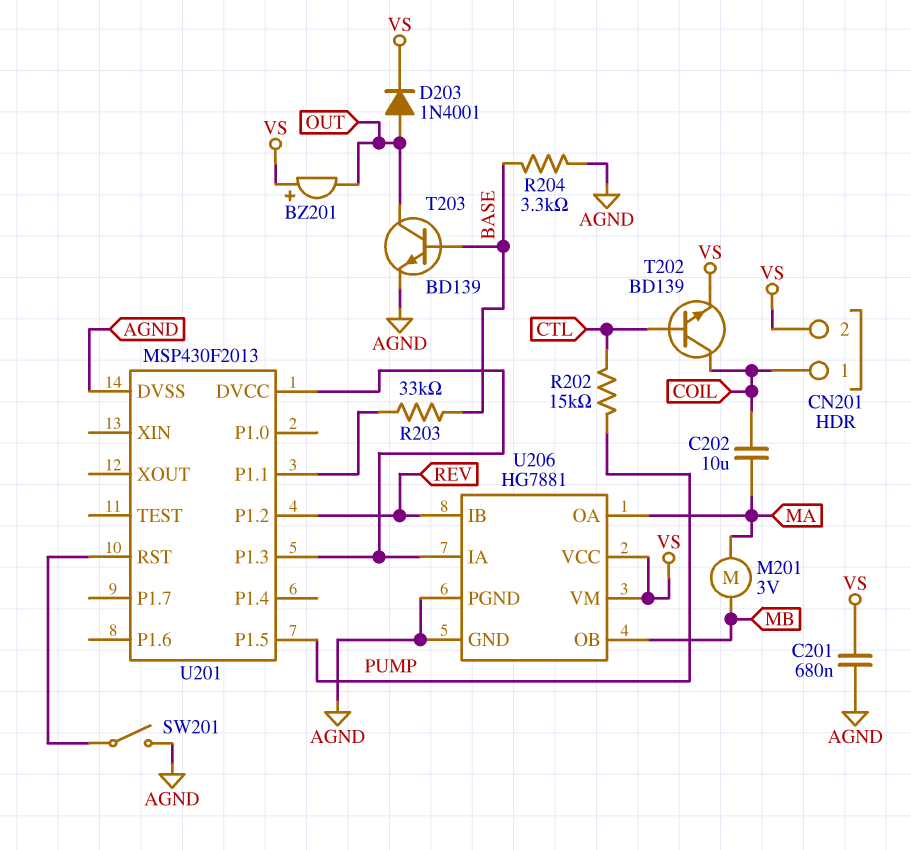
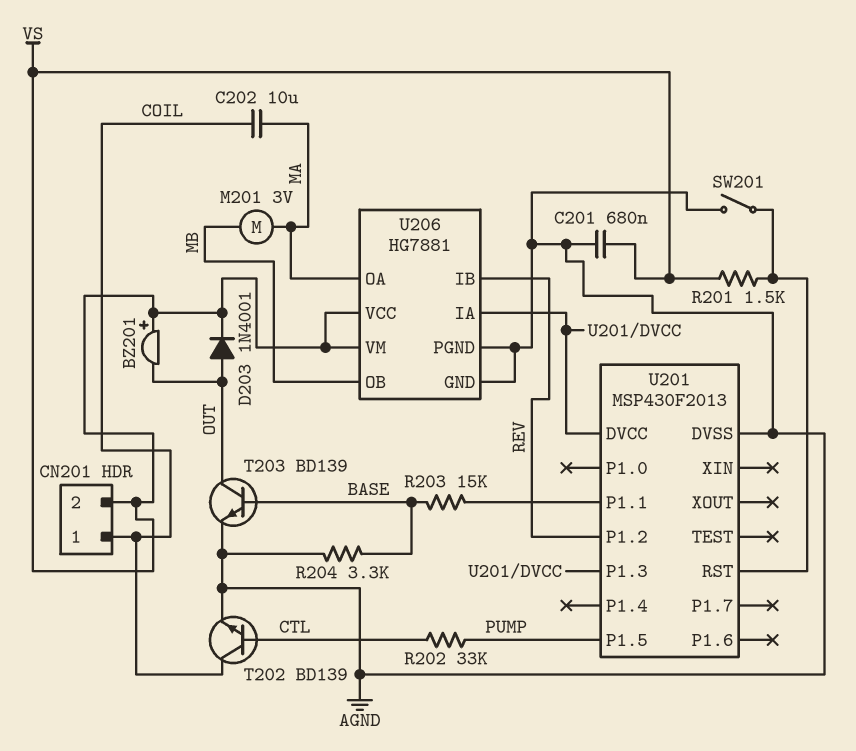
R201: none -> 1.5k (U201/RST, VS)
R202: 15k (CTL, PUMP) -> 33k (CTL, PUMP)
R203: 33k (BASE, U201/P1.1) -> 15k (BASE, U201/P1.1)
T202: NPN BD139 (B CTL, C COIL, E VS) -> NPN BD139 (B CTL, C COIL, E AGND)

